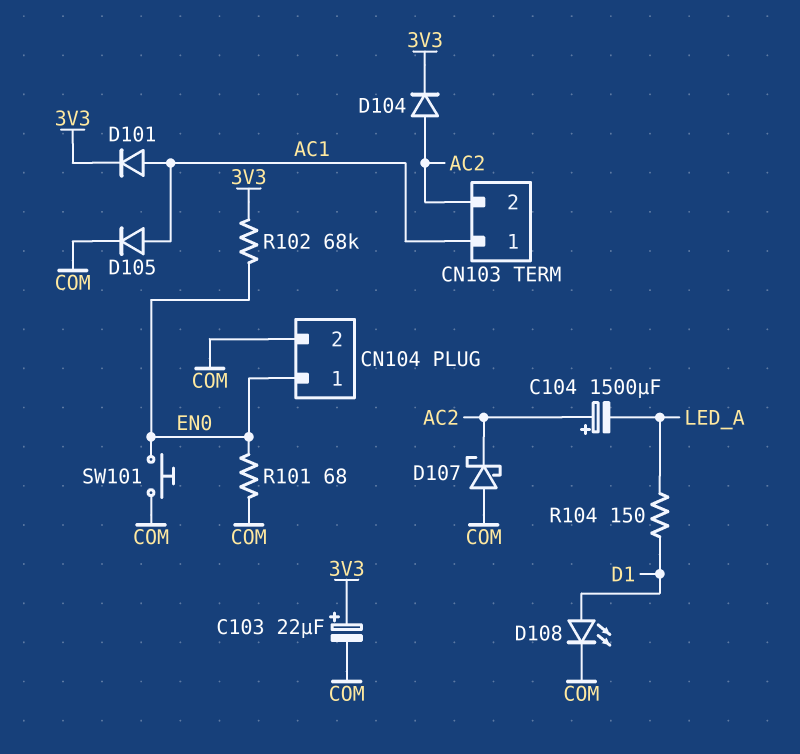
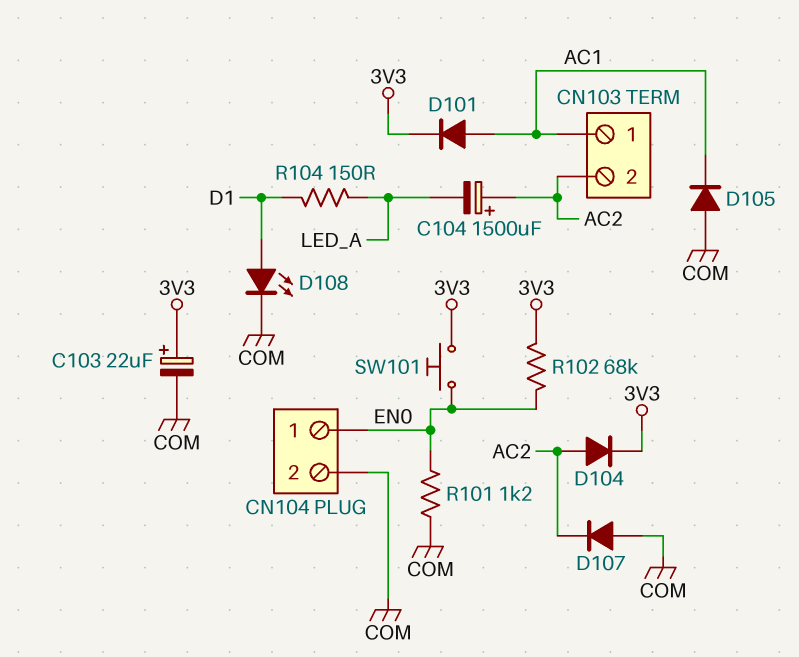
D105: diode (A AC1, K COM) -> diode (A COM, K AC1)
D107: schottky (A COM, K AC2) -> diode (A COM, K AC2)
R101: 68 (COM, EN0) -> 1.2k (COM, EN0)
SW101: button (COM, EN0) -> button (3V3, EN0)

